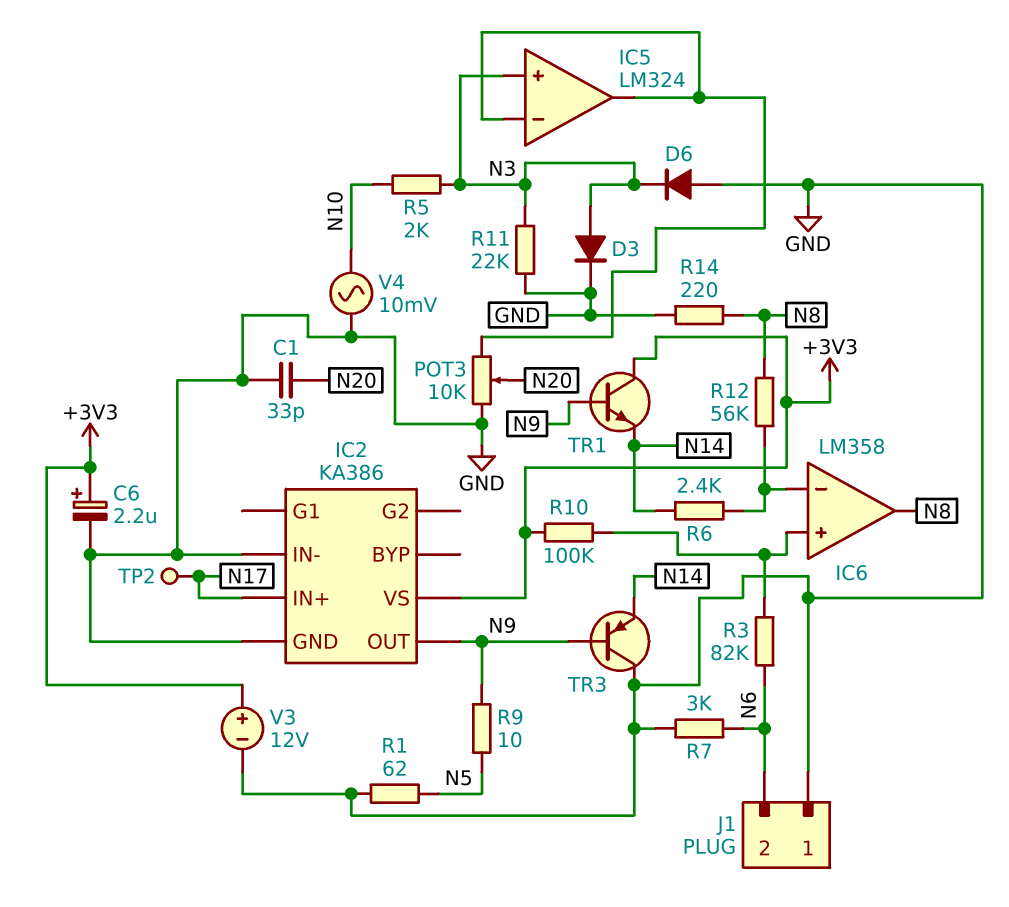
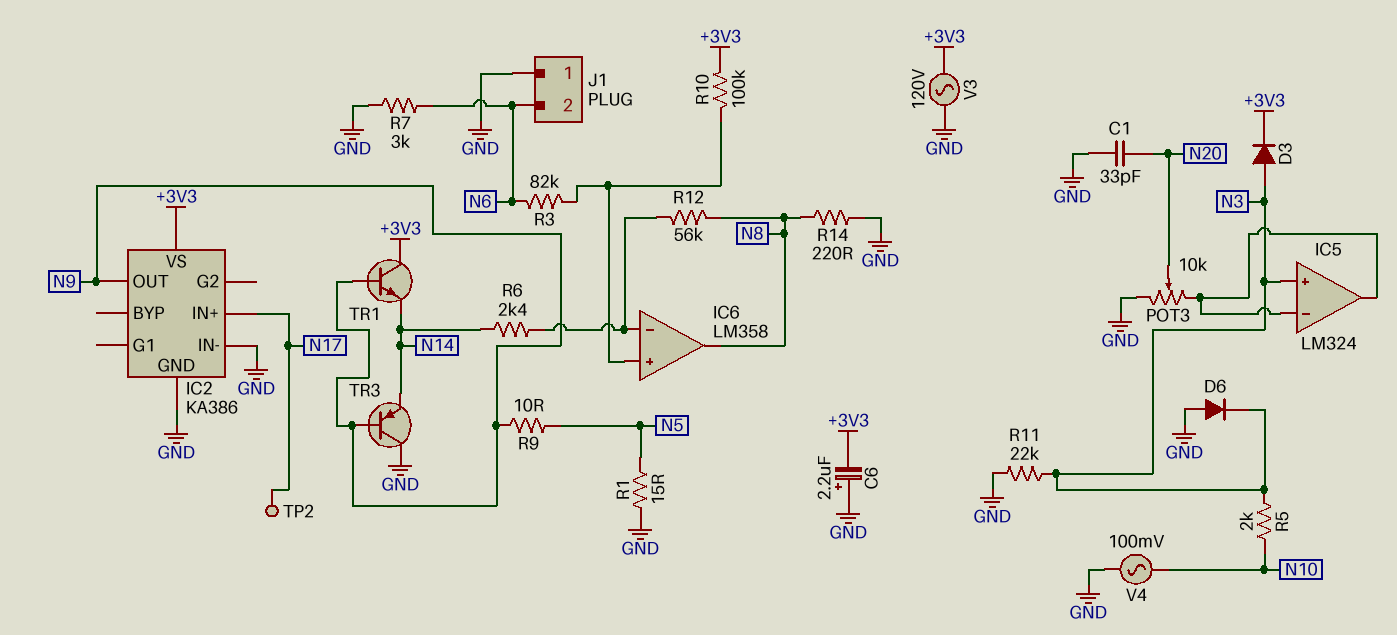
C6: 2.2uF (plus +3V3, minus GND) -> 2.2uF (plus GND, minus +3V3)
D3: diode (A N3, K GND) -> diode (A N3, K +3V3)
R1: 62 (GND, N5) -> 15 (GND, N5)
V3: 12V (plus +3V3, minus GND) -> AC 120V (+3V3, GND)
V4: AC 10mV (GND, N10) -> AC 100mV (GND, N10)

